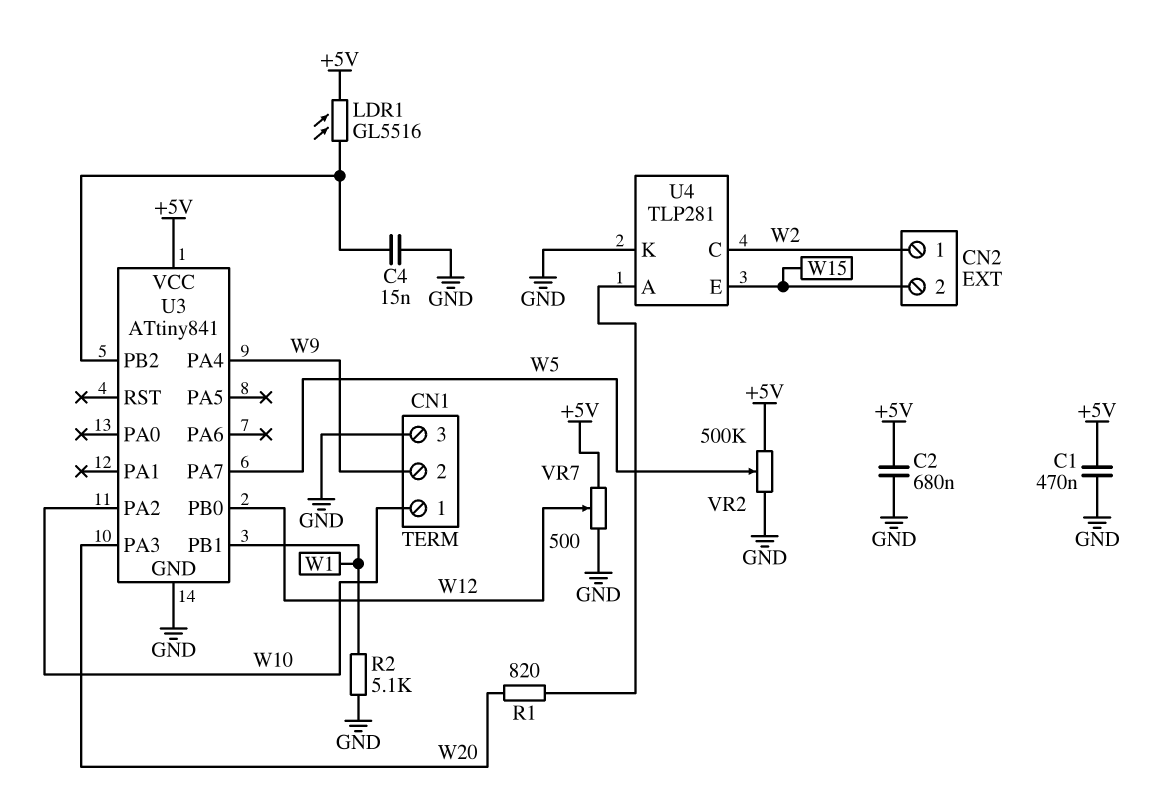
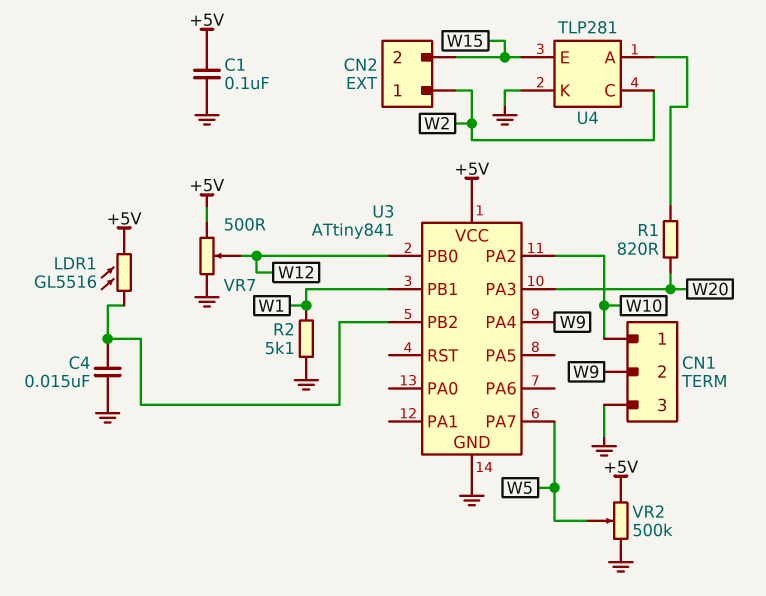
C1: 470nF (+5V, GND) -> 100nF (+5V, GND)
C2: 680nF (+5V, GND) -> none

